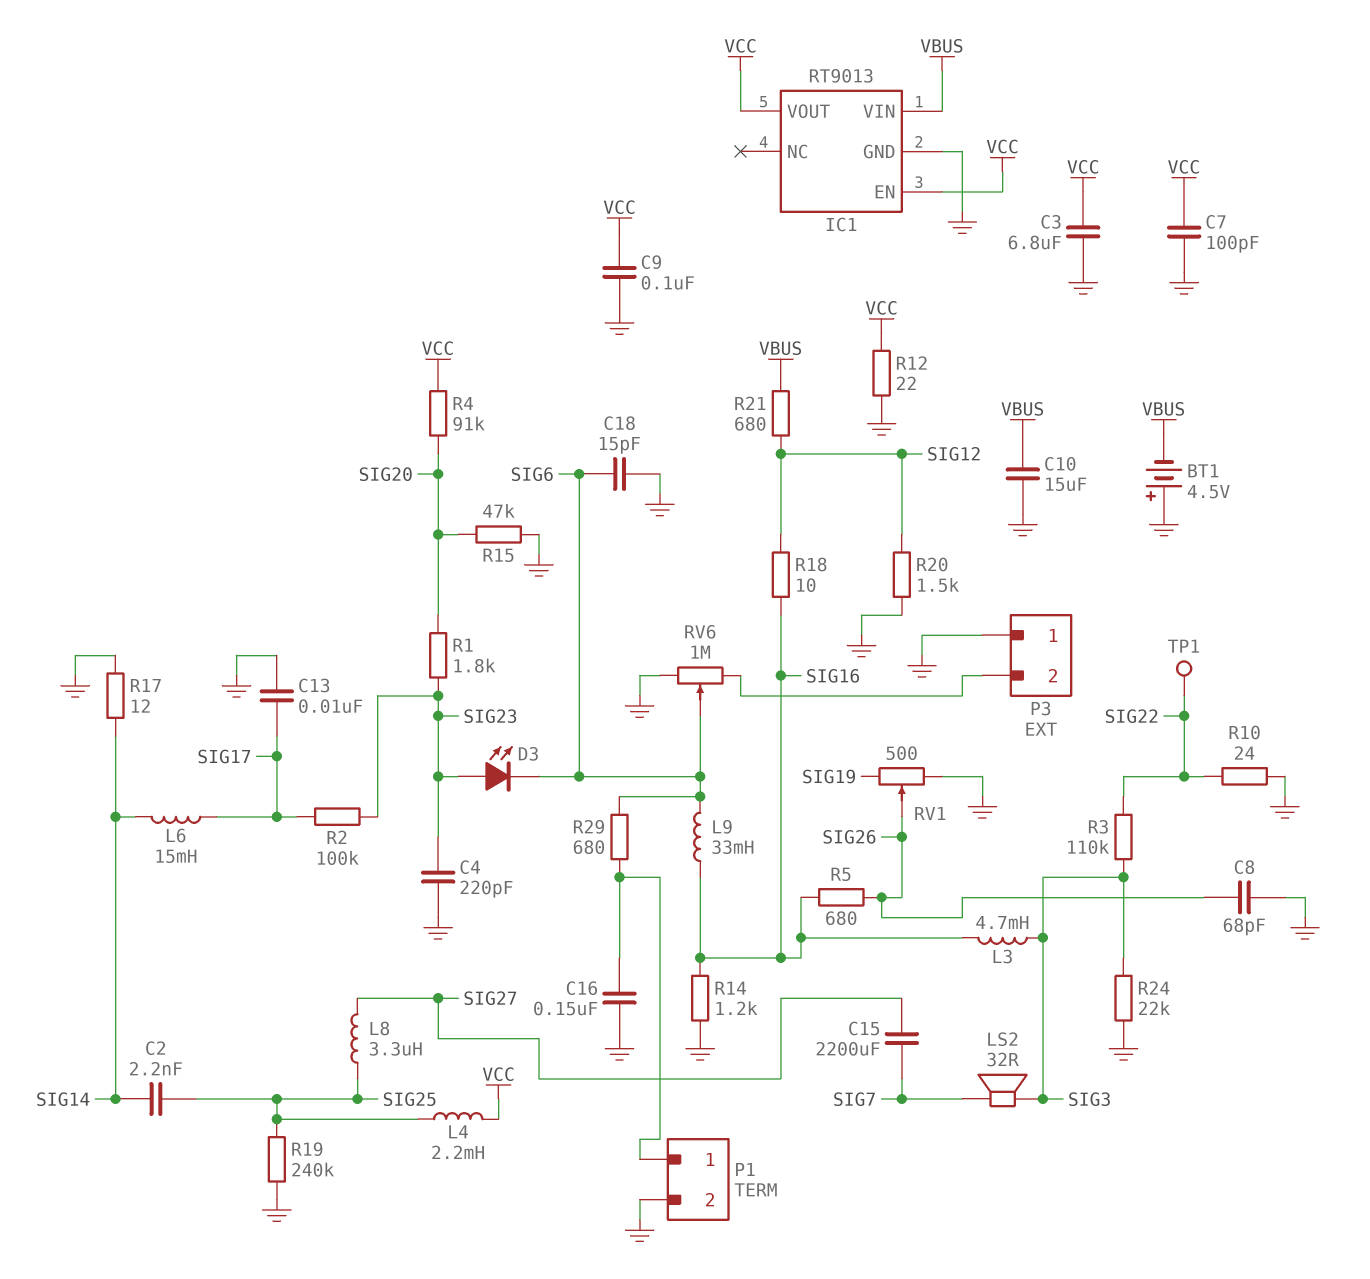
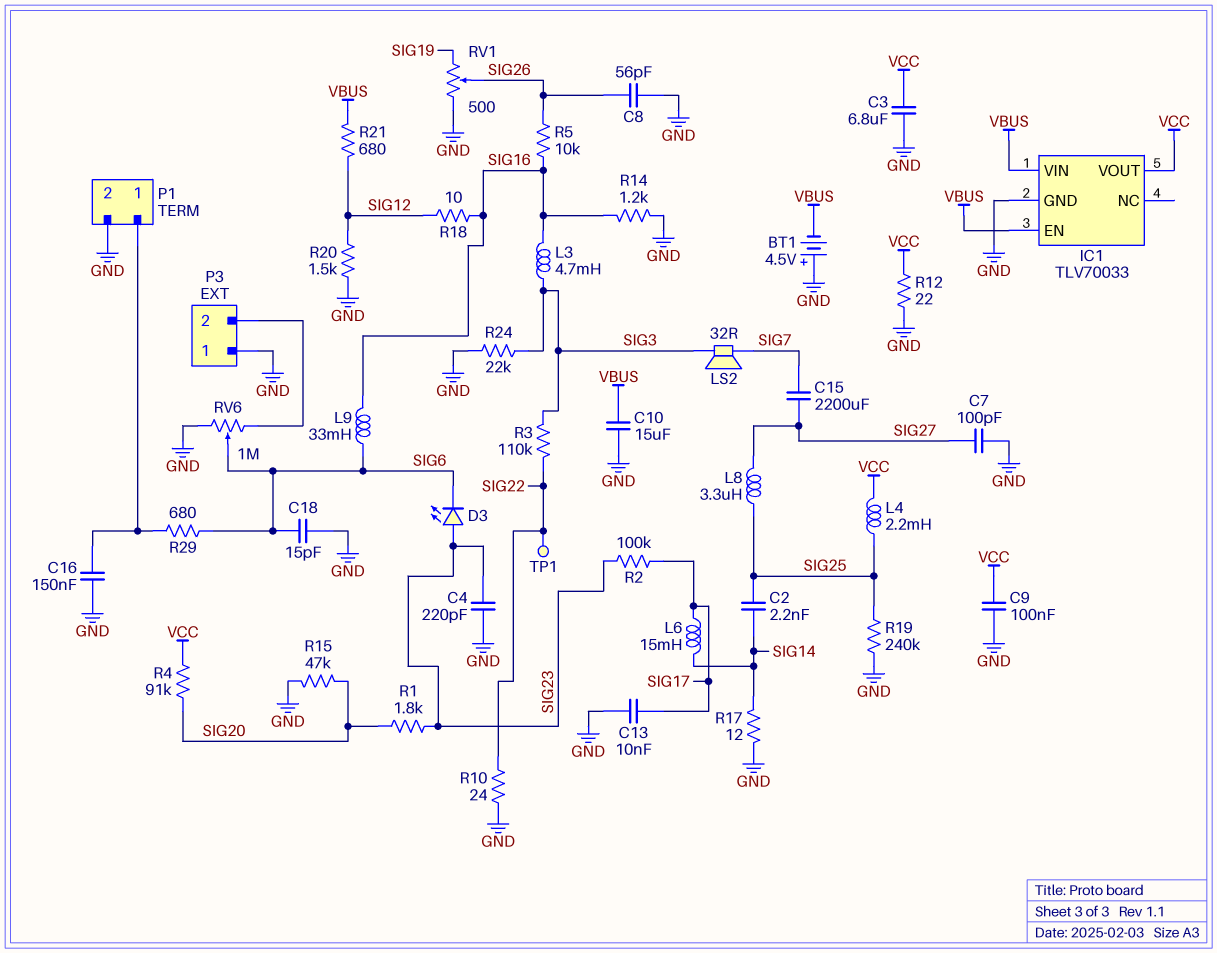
C7: 100pF (GND, VCC) -> 100pF (GND, SIG27)
C8: 68pF (GND, SIG26) -> 56pF (GND, SIG26)
IC1: RT9013 -> TLV70033
IC1 pin EN: VCC -> VBUS
R5: 680 (SIG16, SIG26) -> 10k (SIG16, SIG26)

